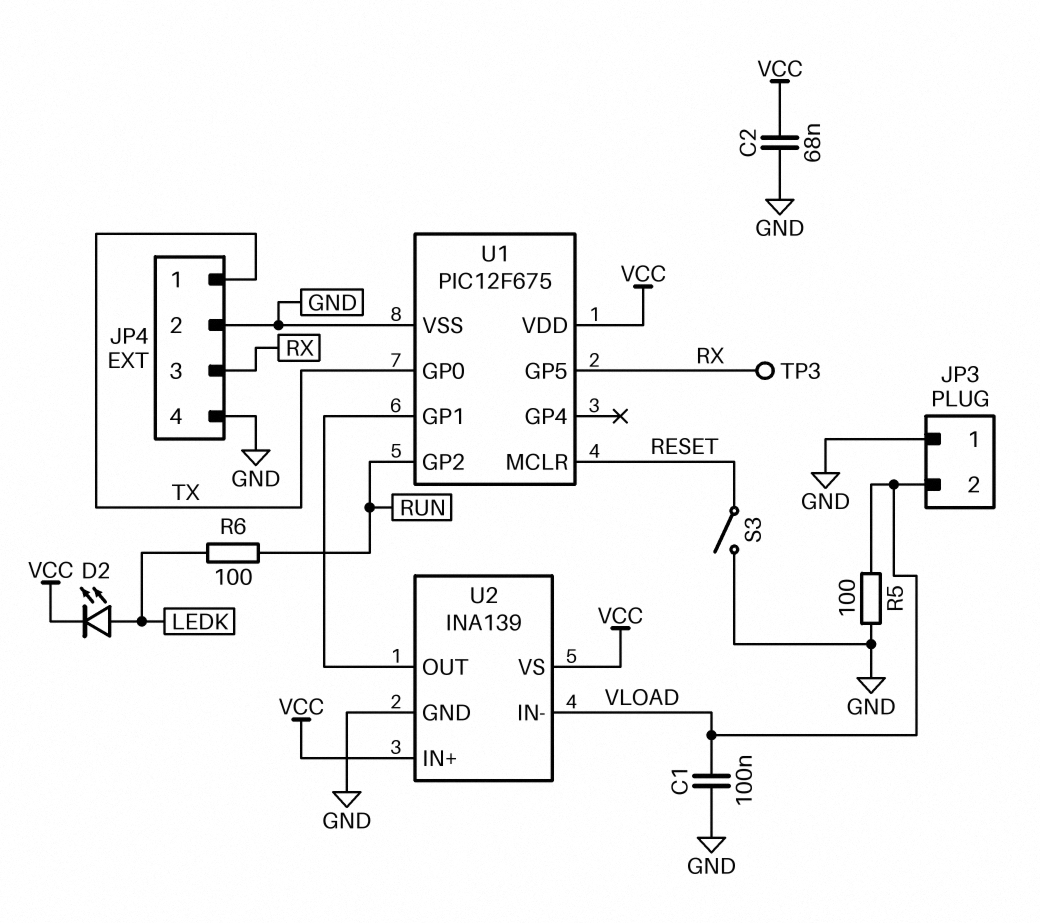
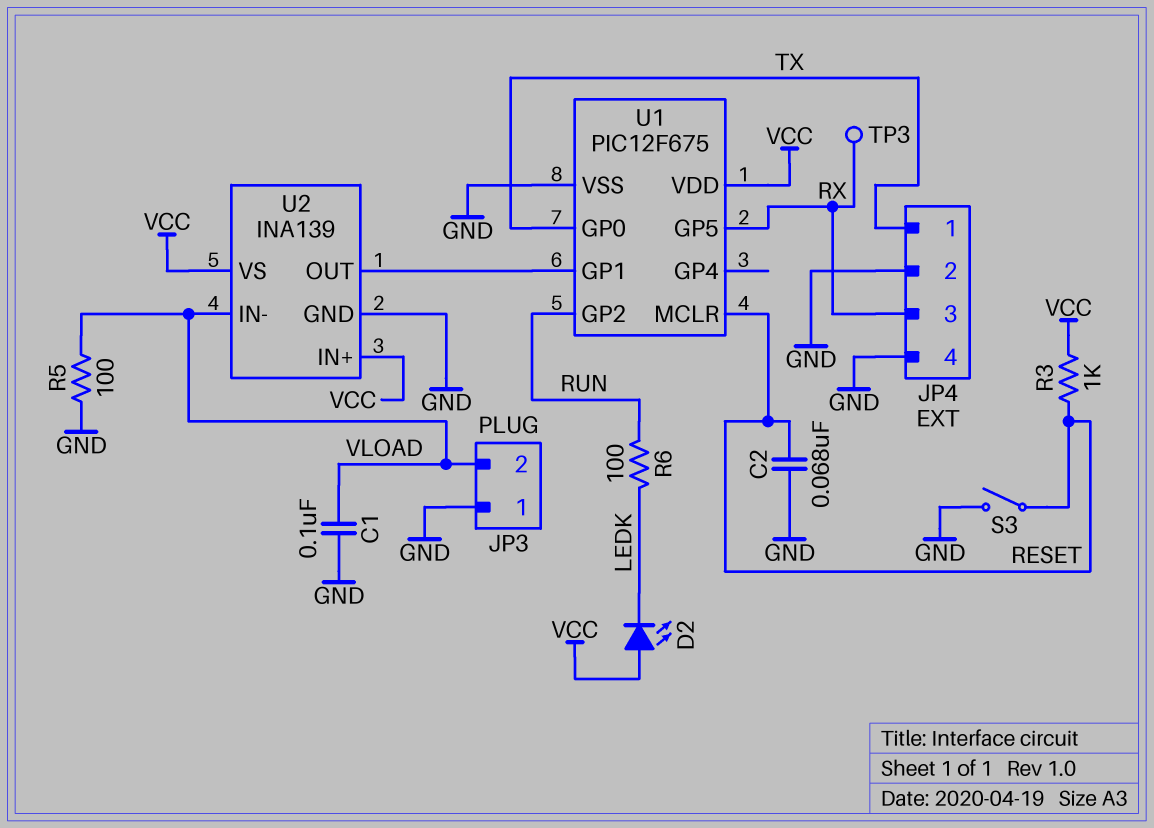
C2: 68nF (GND, VCC) -> 68nF (GND, RESET)
D2: LED (A LEDK, K VCC) -> LED (A VCC, K LEDK)
R3: none -> 1k (RESET, VCC)

